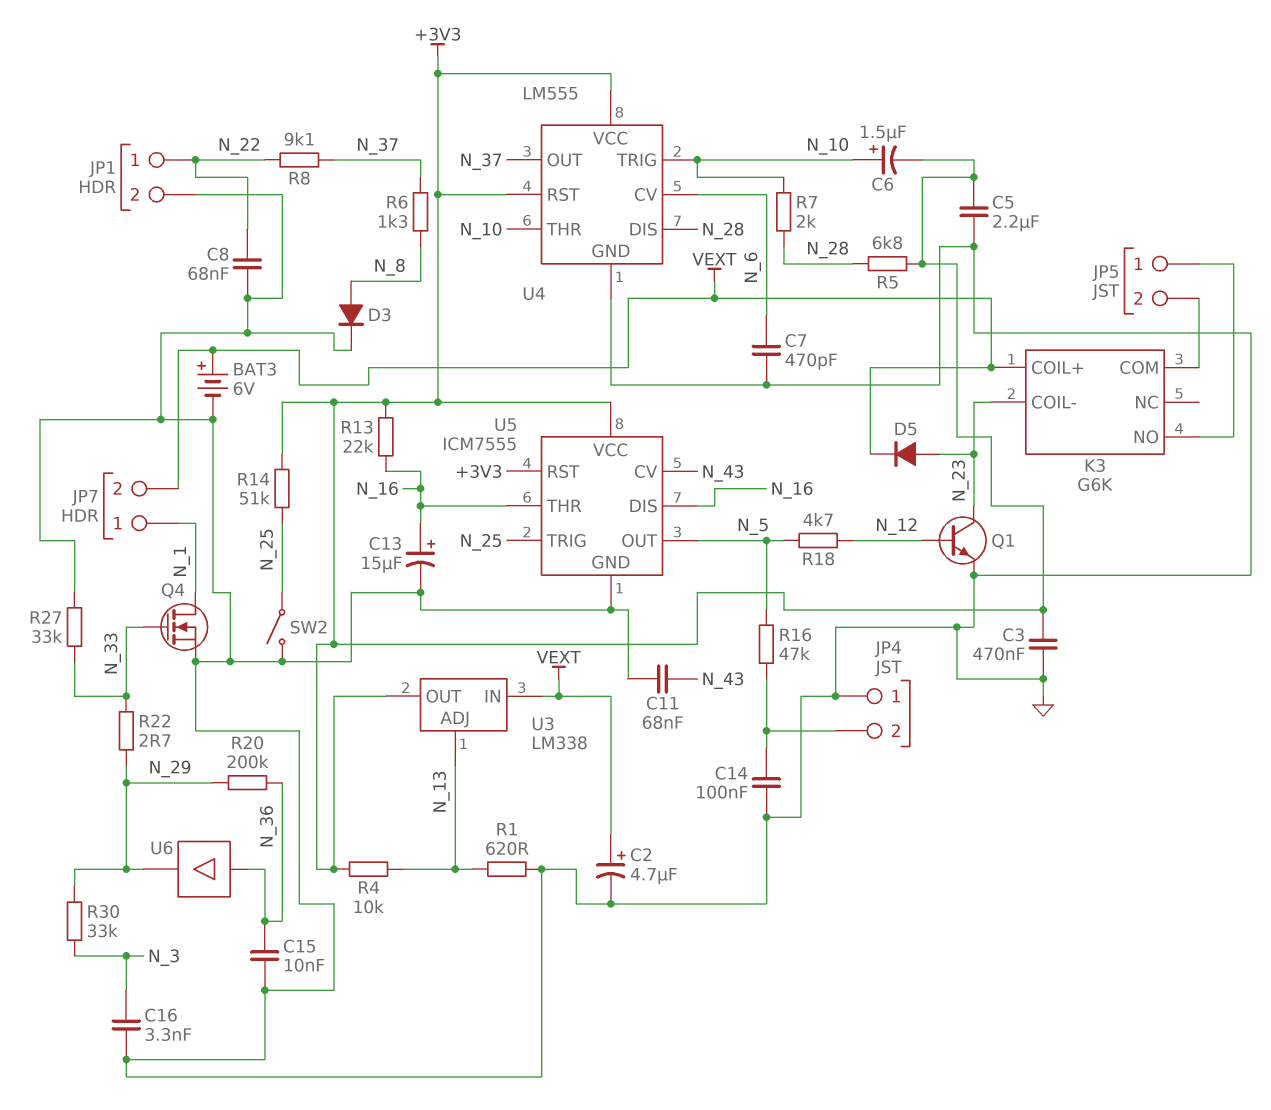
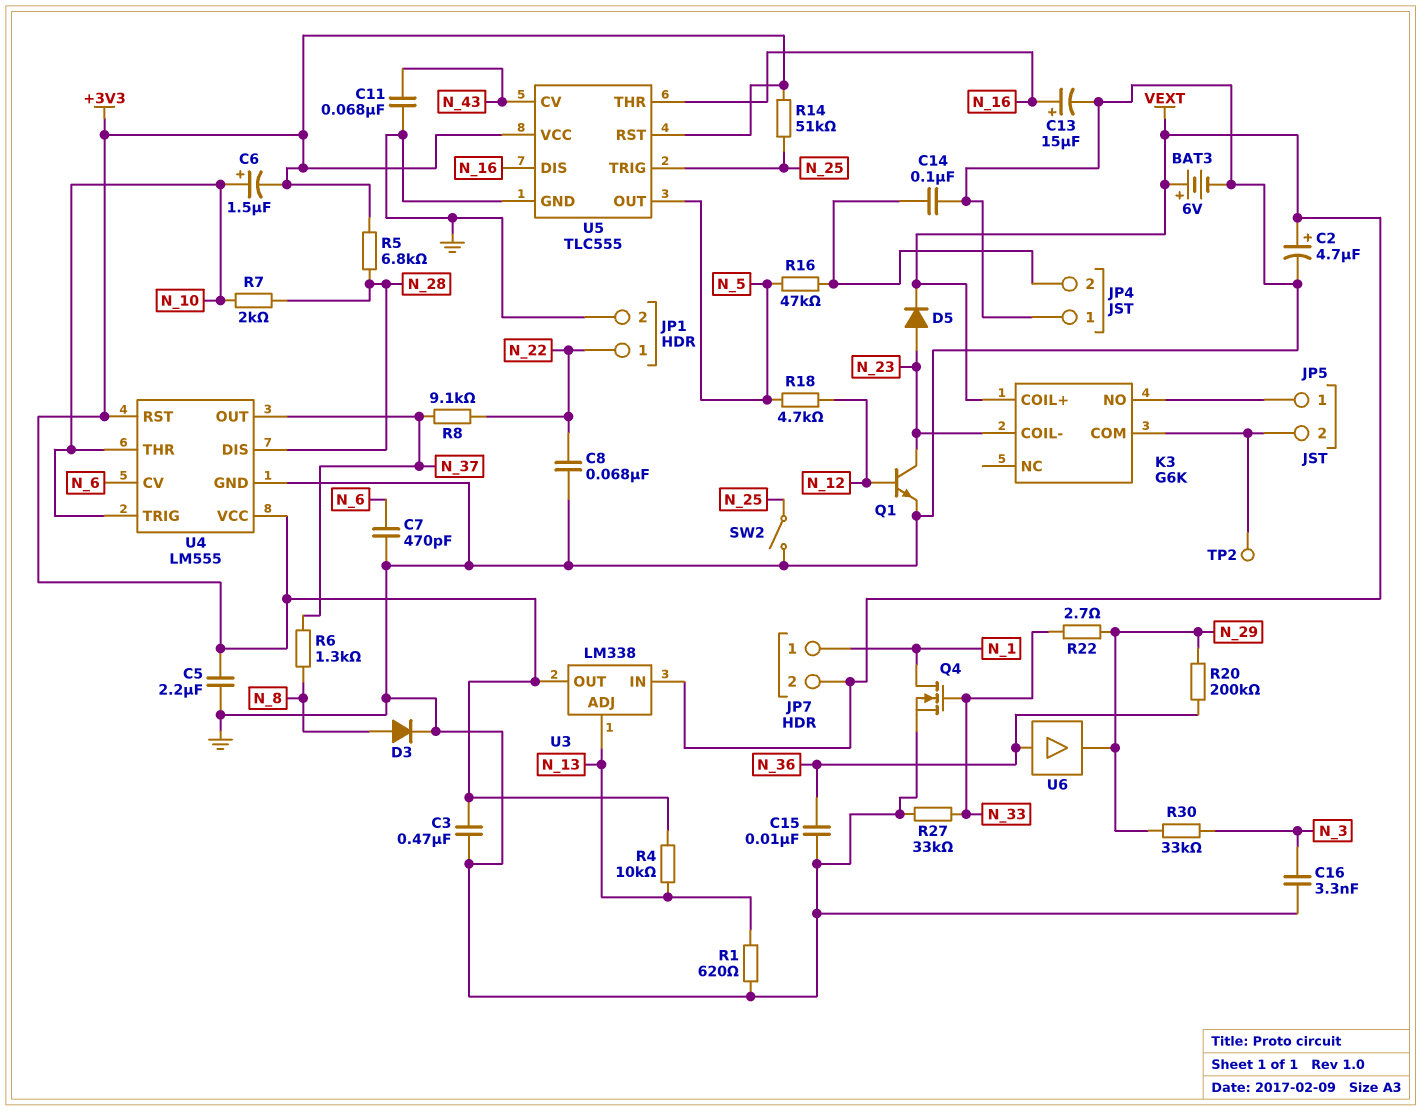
R13: 22k (+3V3, N_16) -> none
TP2: none -> test point (JP5/2)
U5: ICM7555 -> TLC555

